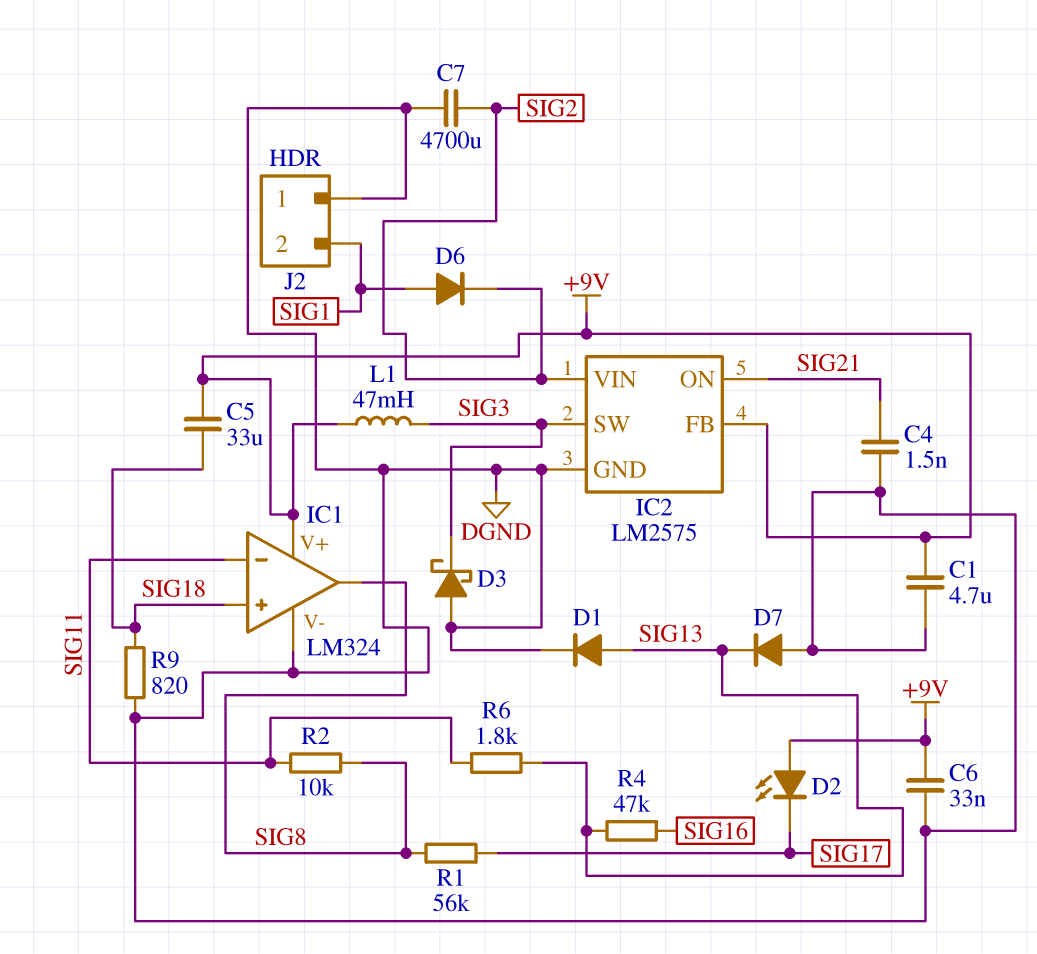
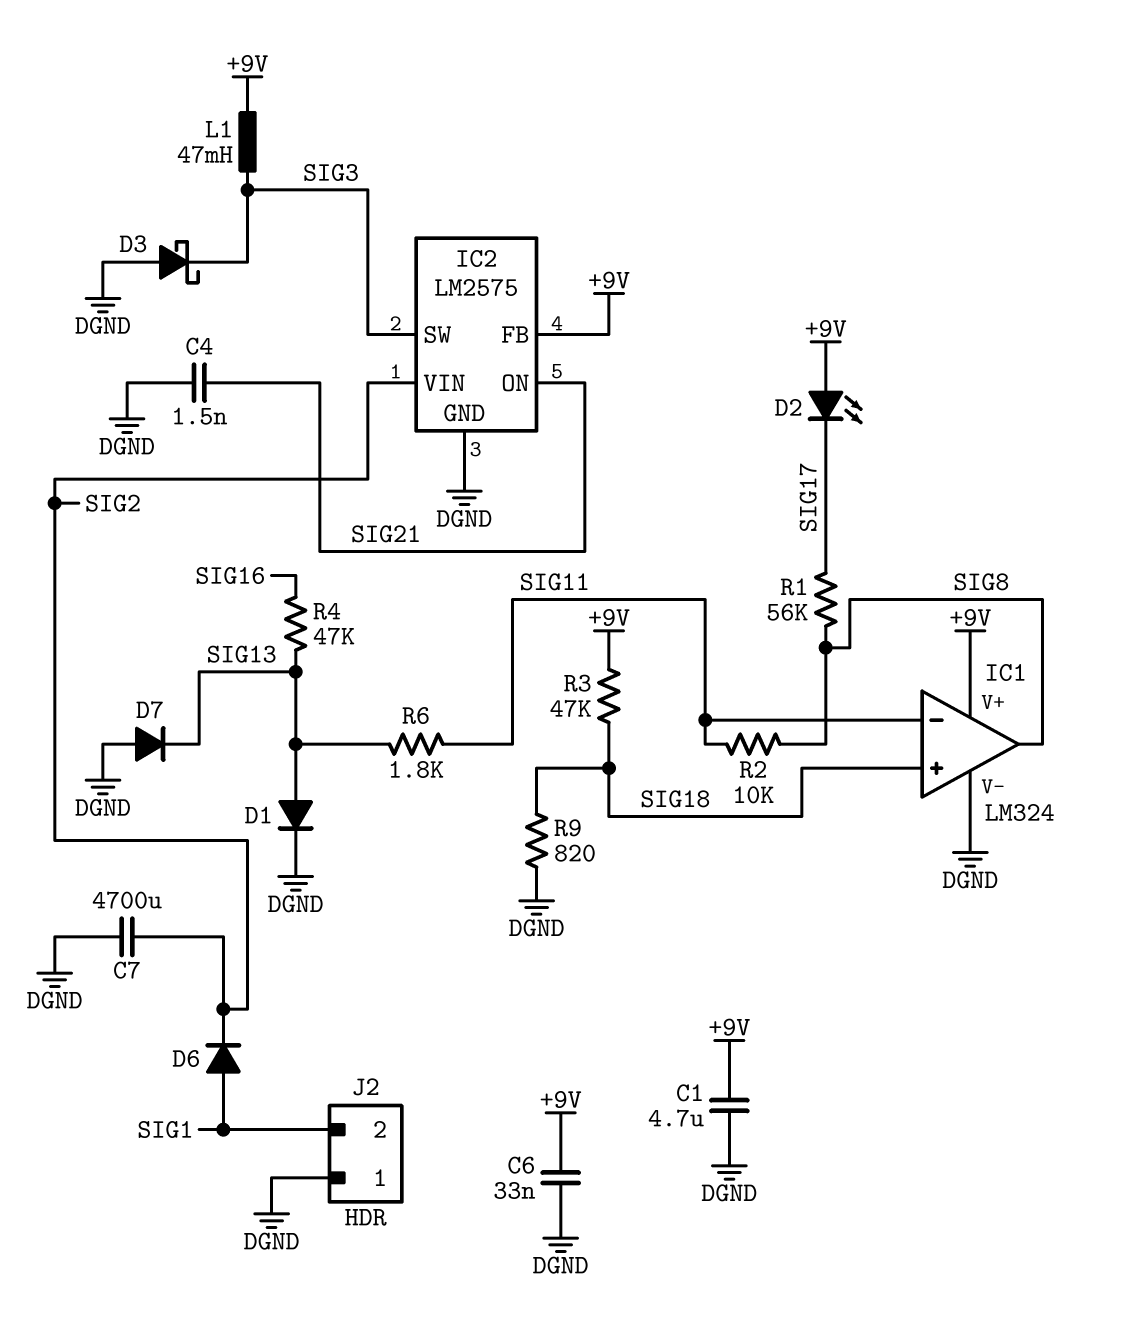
C5: 33uF (+9V, SIG18) -> none
R3: none -> 47k (+9V, SIG18)

